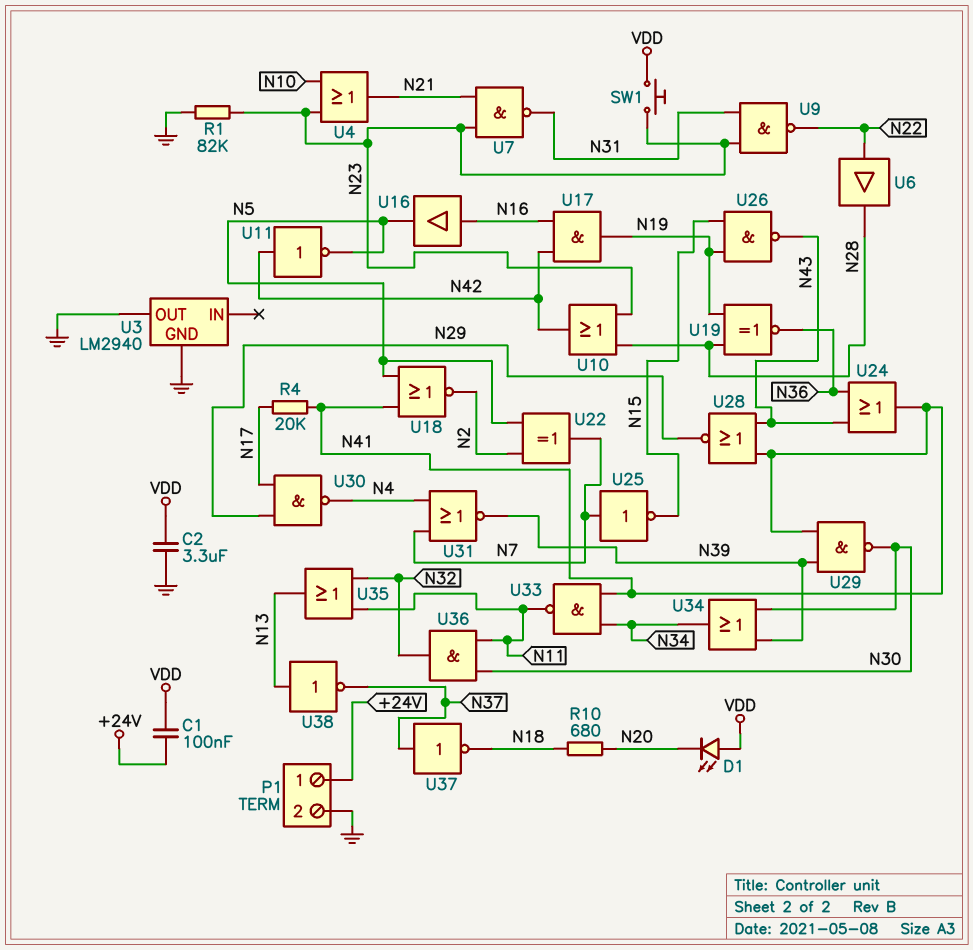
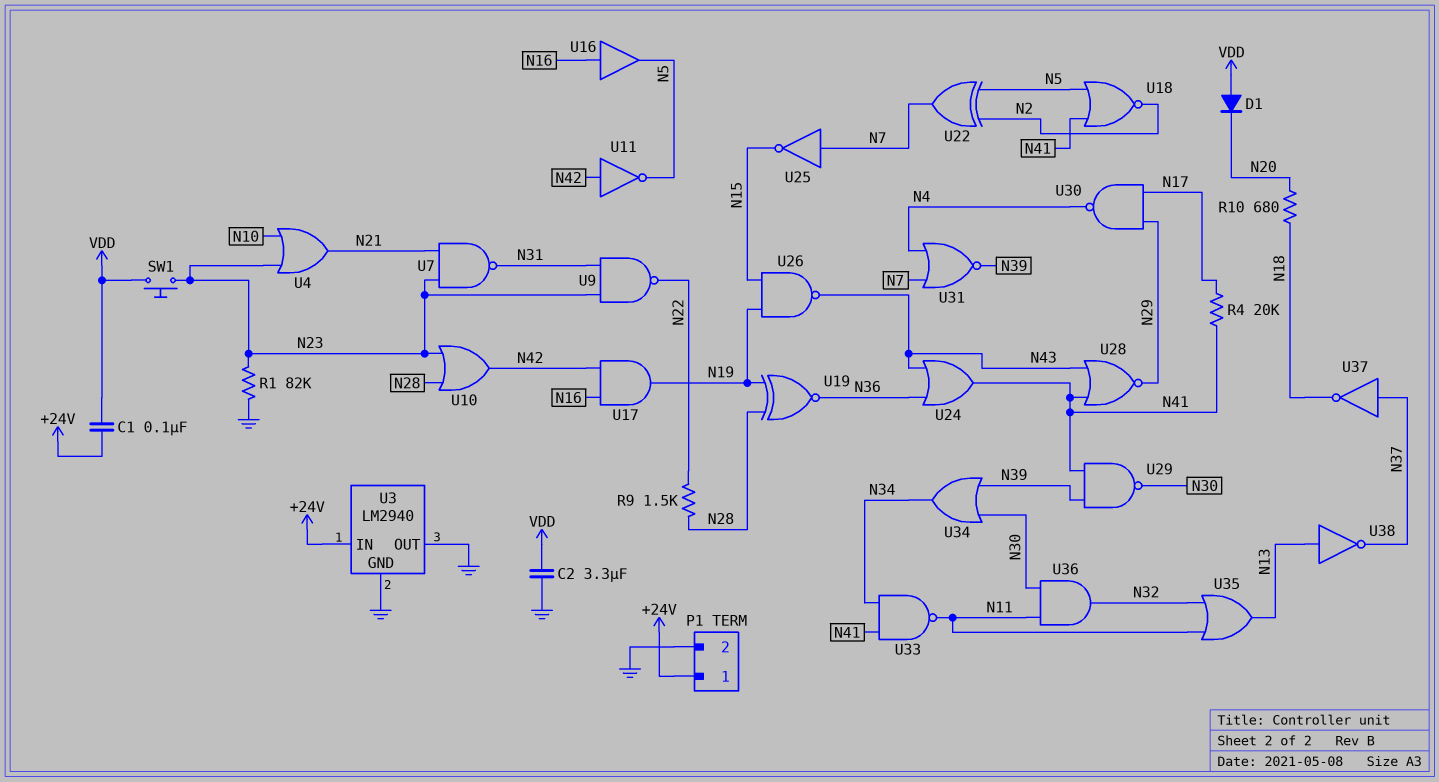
D1: LED (A VDD, K N20) -> diode (A VDD, K N20)
R9: none -> 1.5k (N22, N28)
U3 pin IN: none -> +24V
U6: buffer (in N22, out N28) -> none

